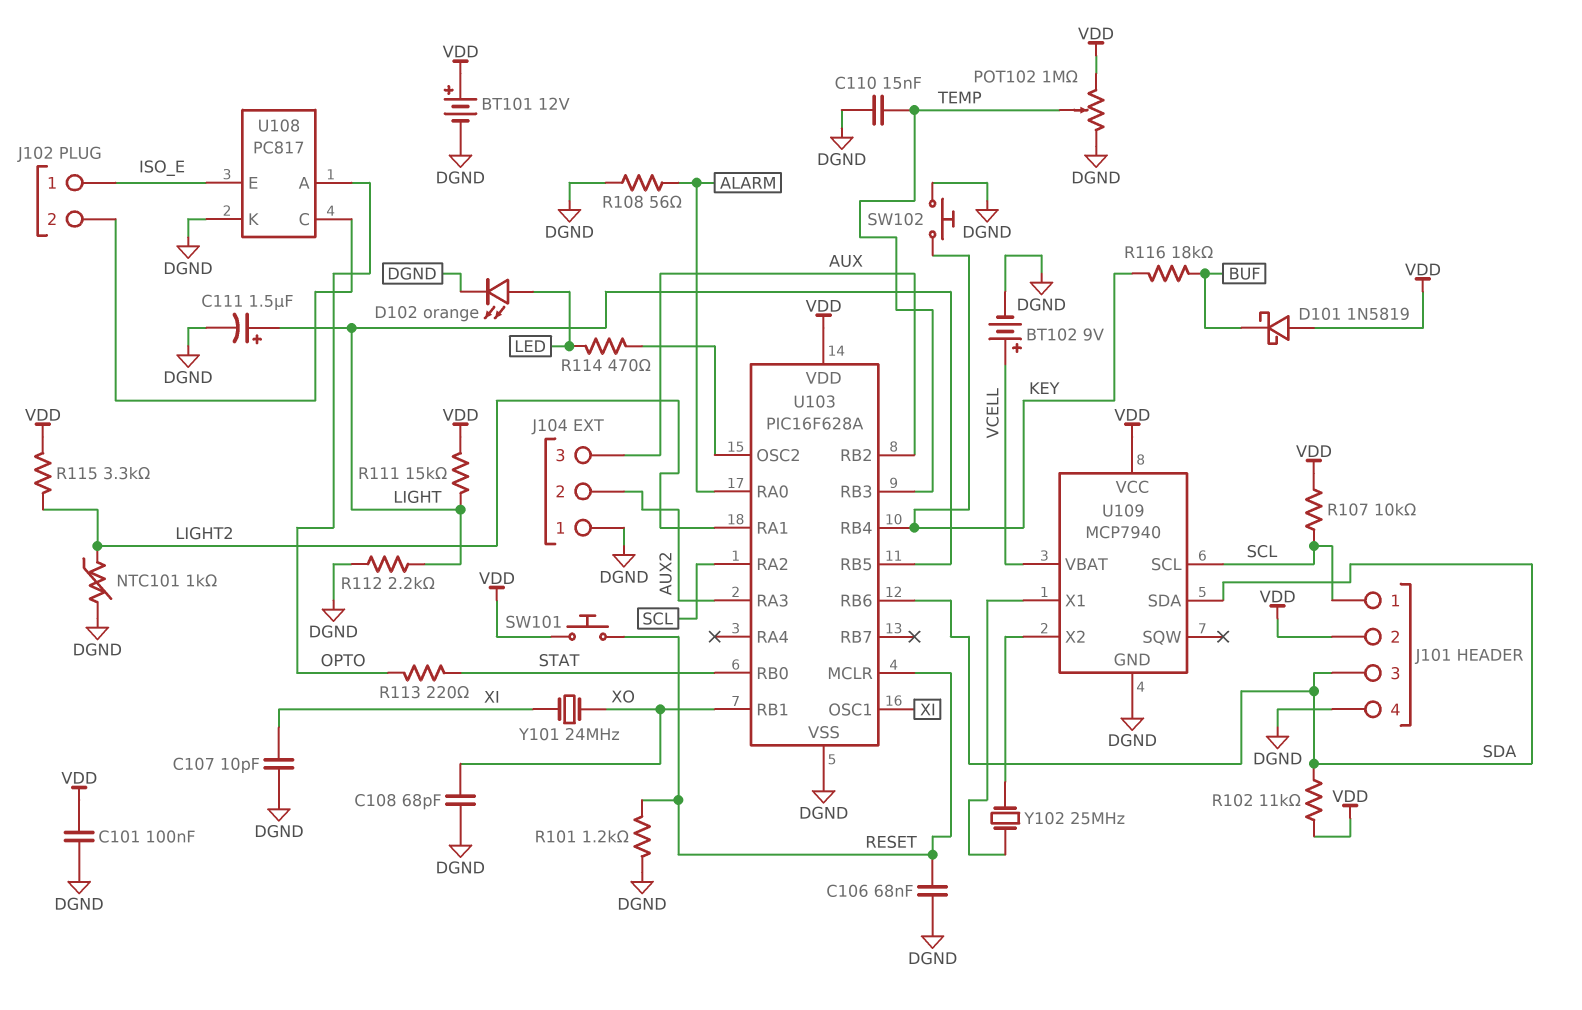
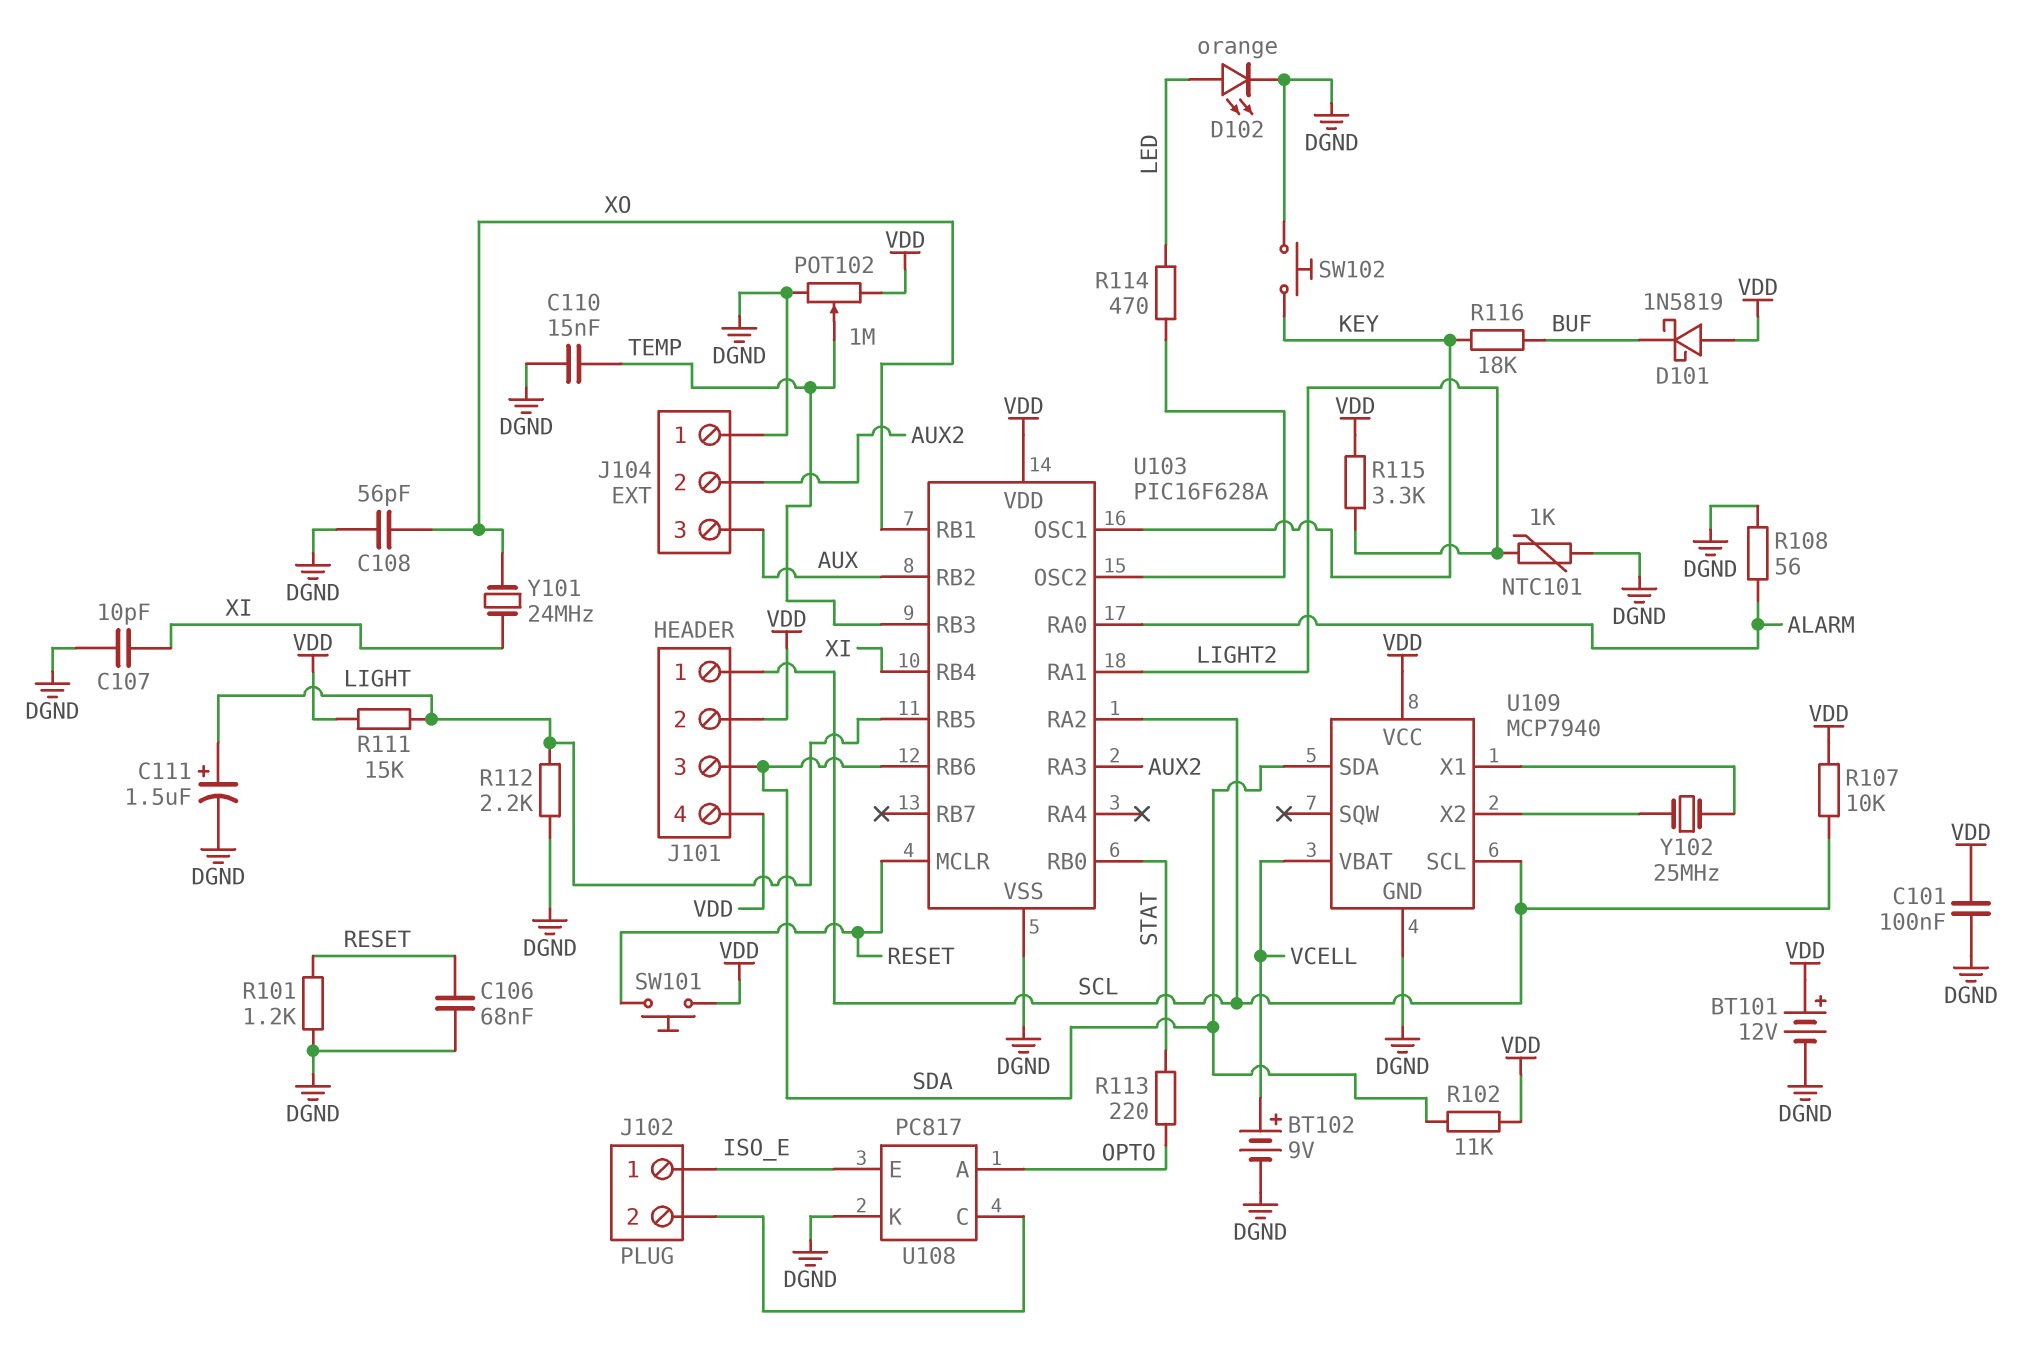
C108: 68pF (DGND, XO) -> 56pF (DGND, XO)
J101 pin 4: DGND -> VDD
U103 pin OSC1: XI -> KEY
U103 pin RB4: KEY -> XI

